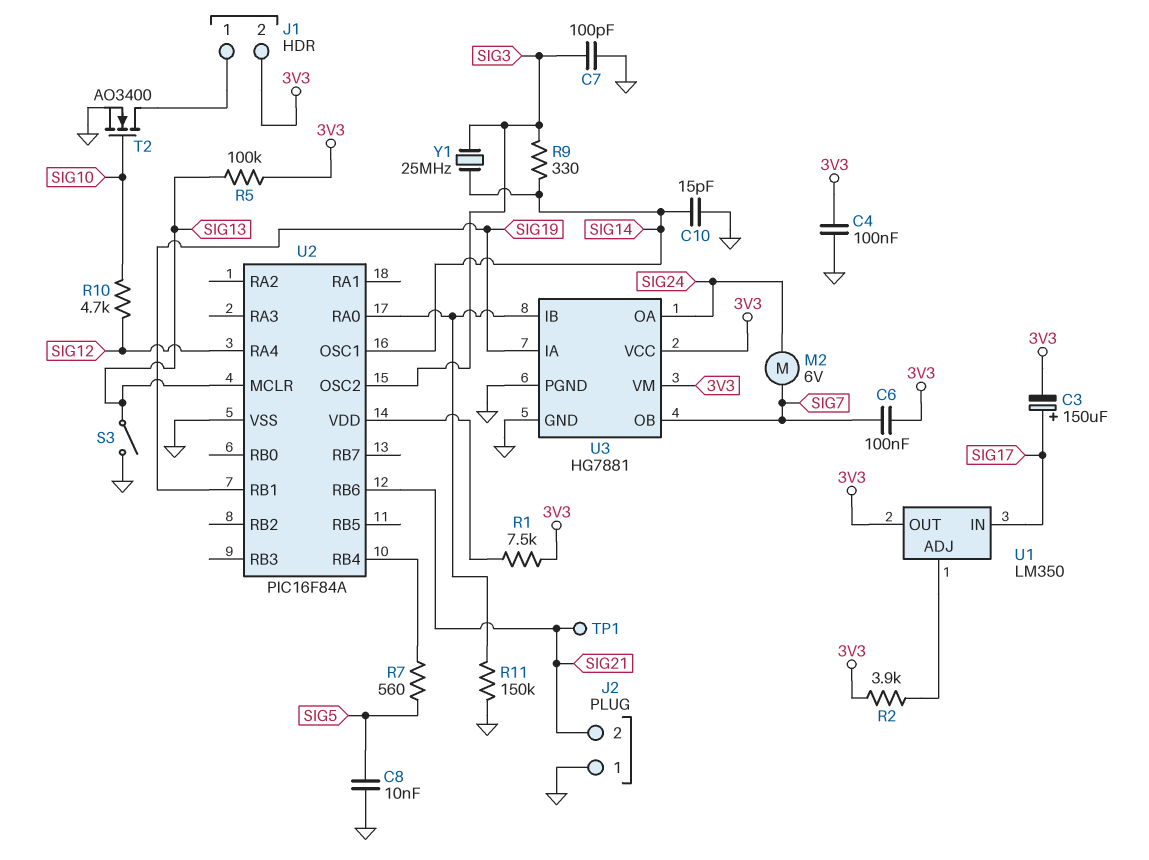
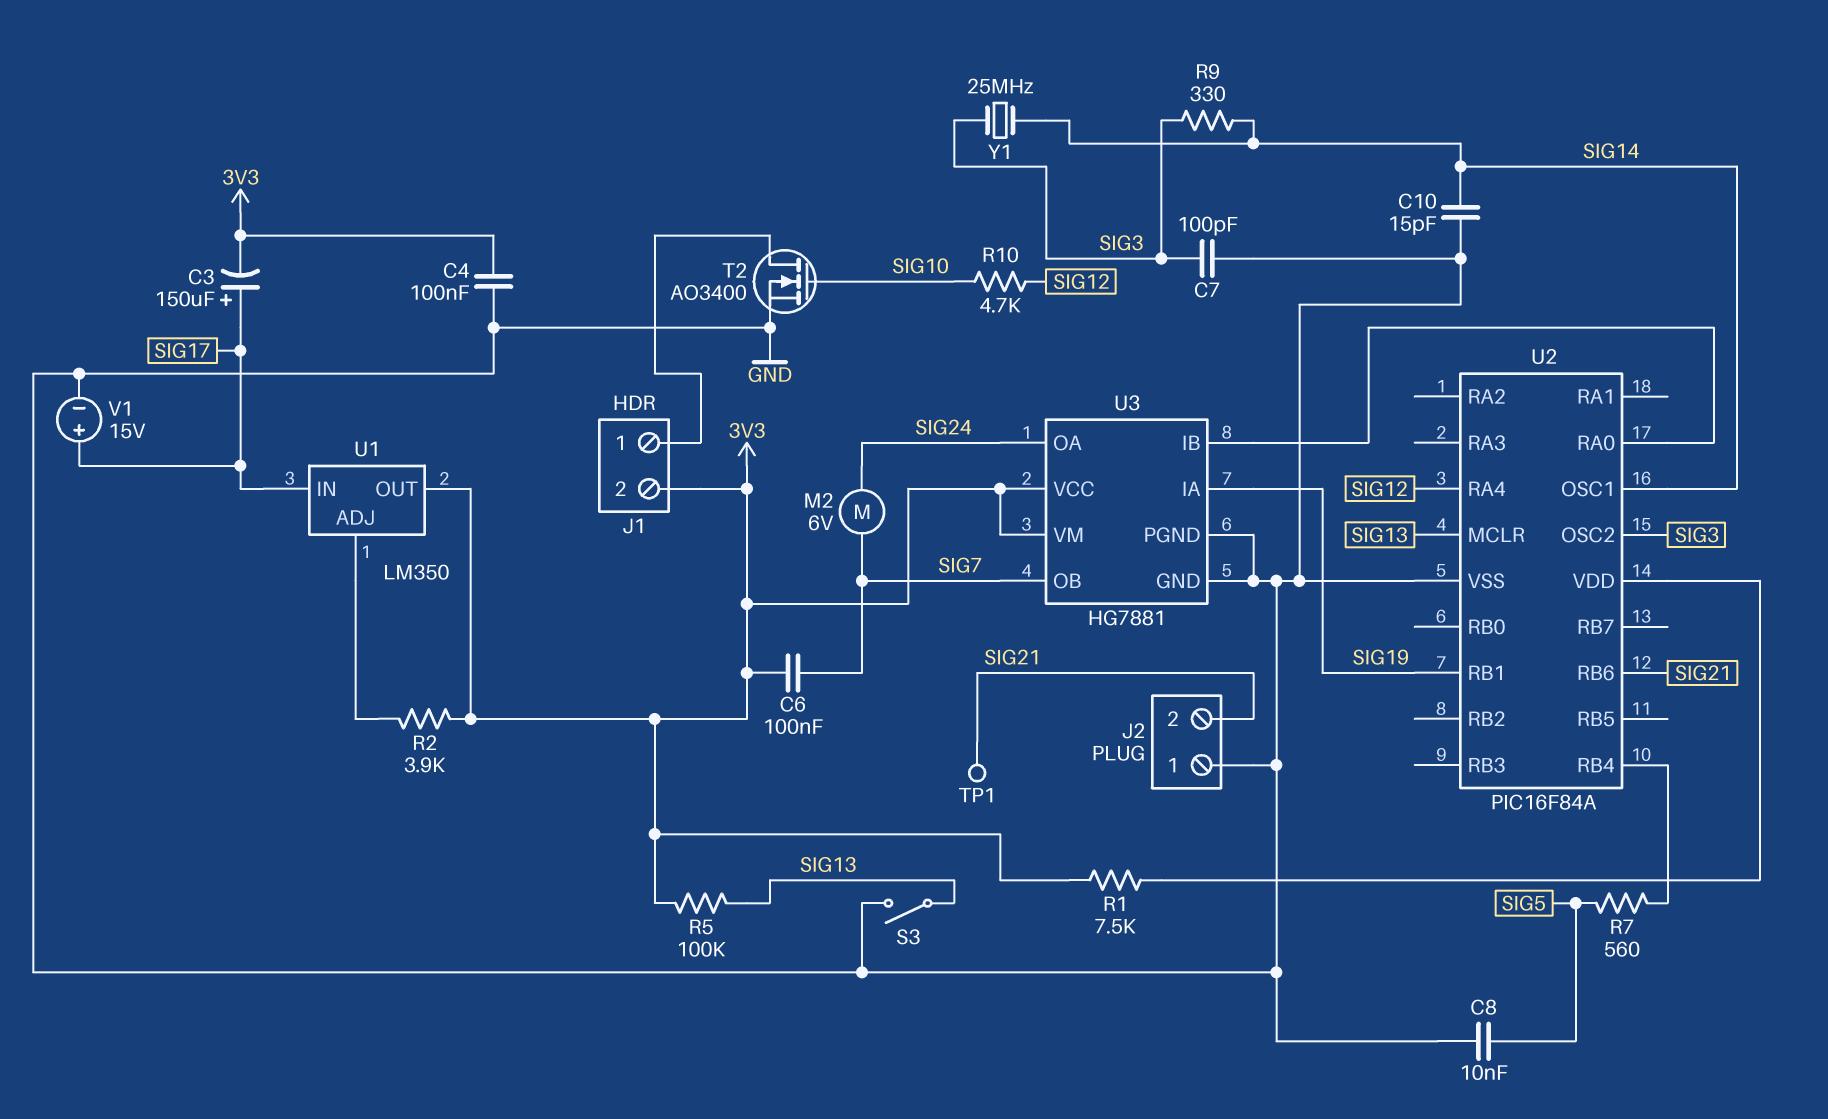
R11: 150k (GND, U2/RA0) -> none
V1: none -> 15V (plus SIG17, minus GND)

